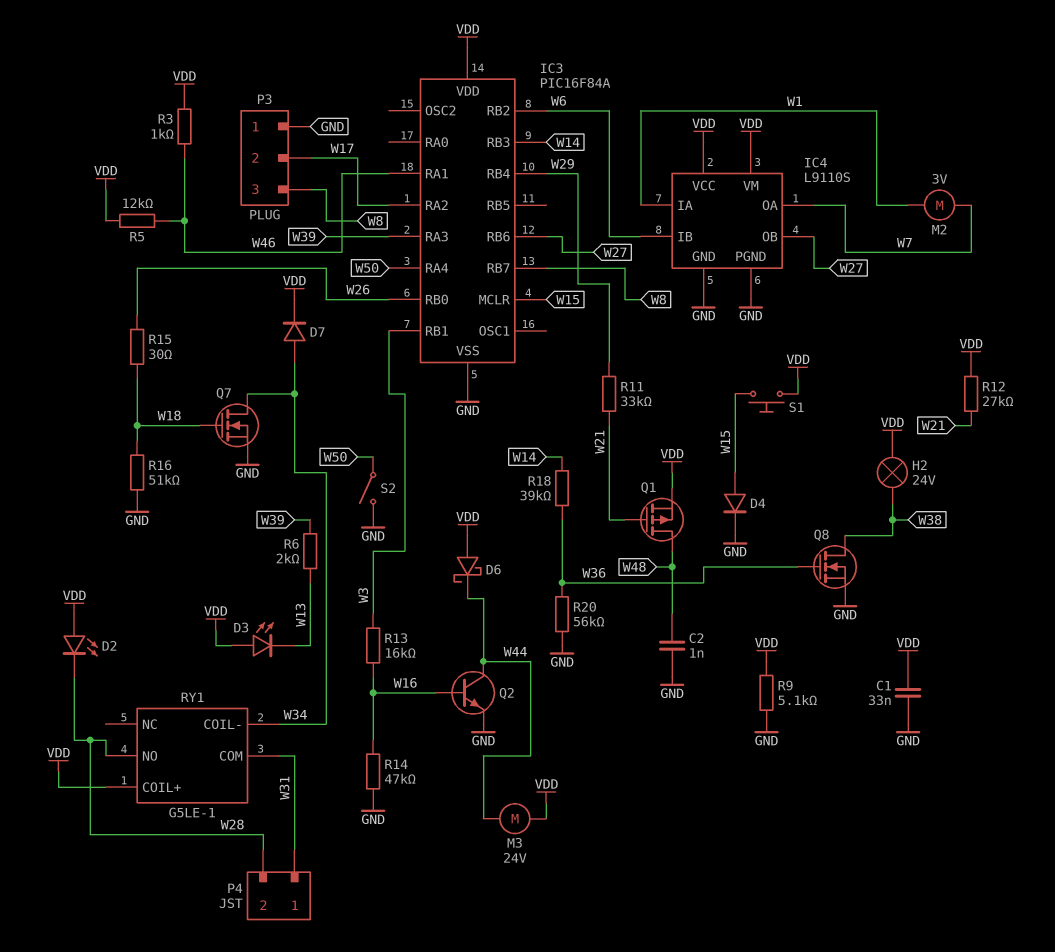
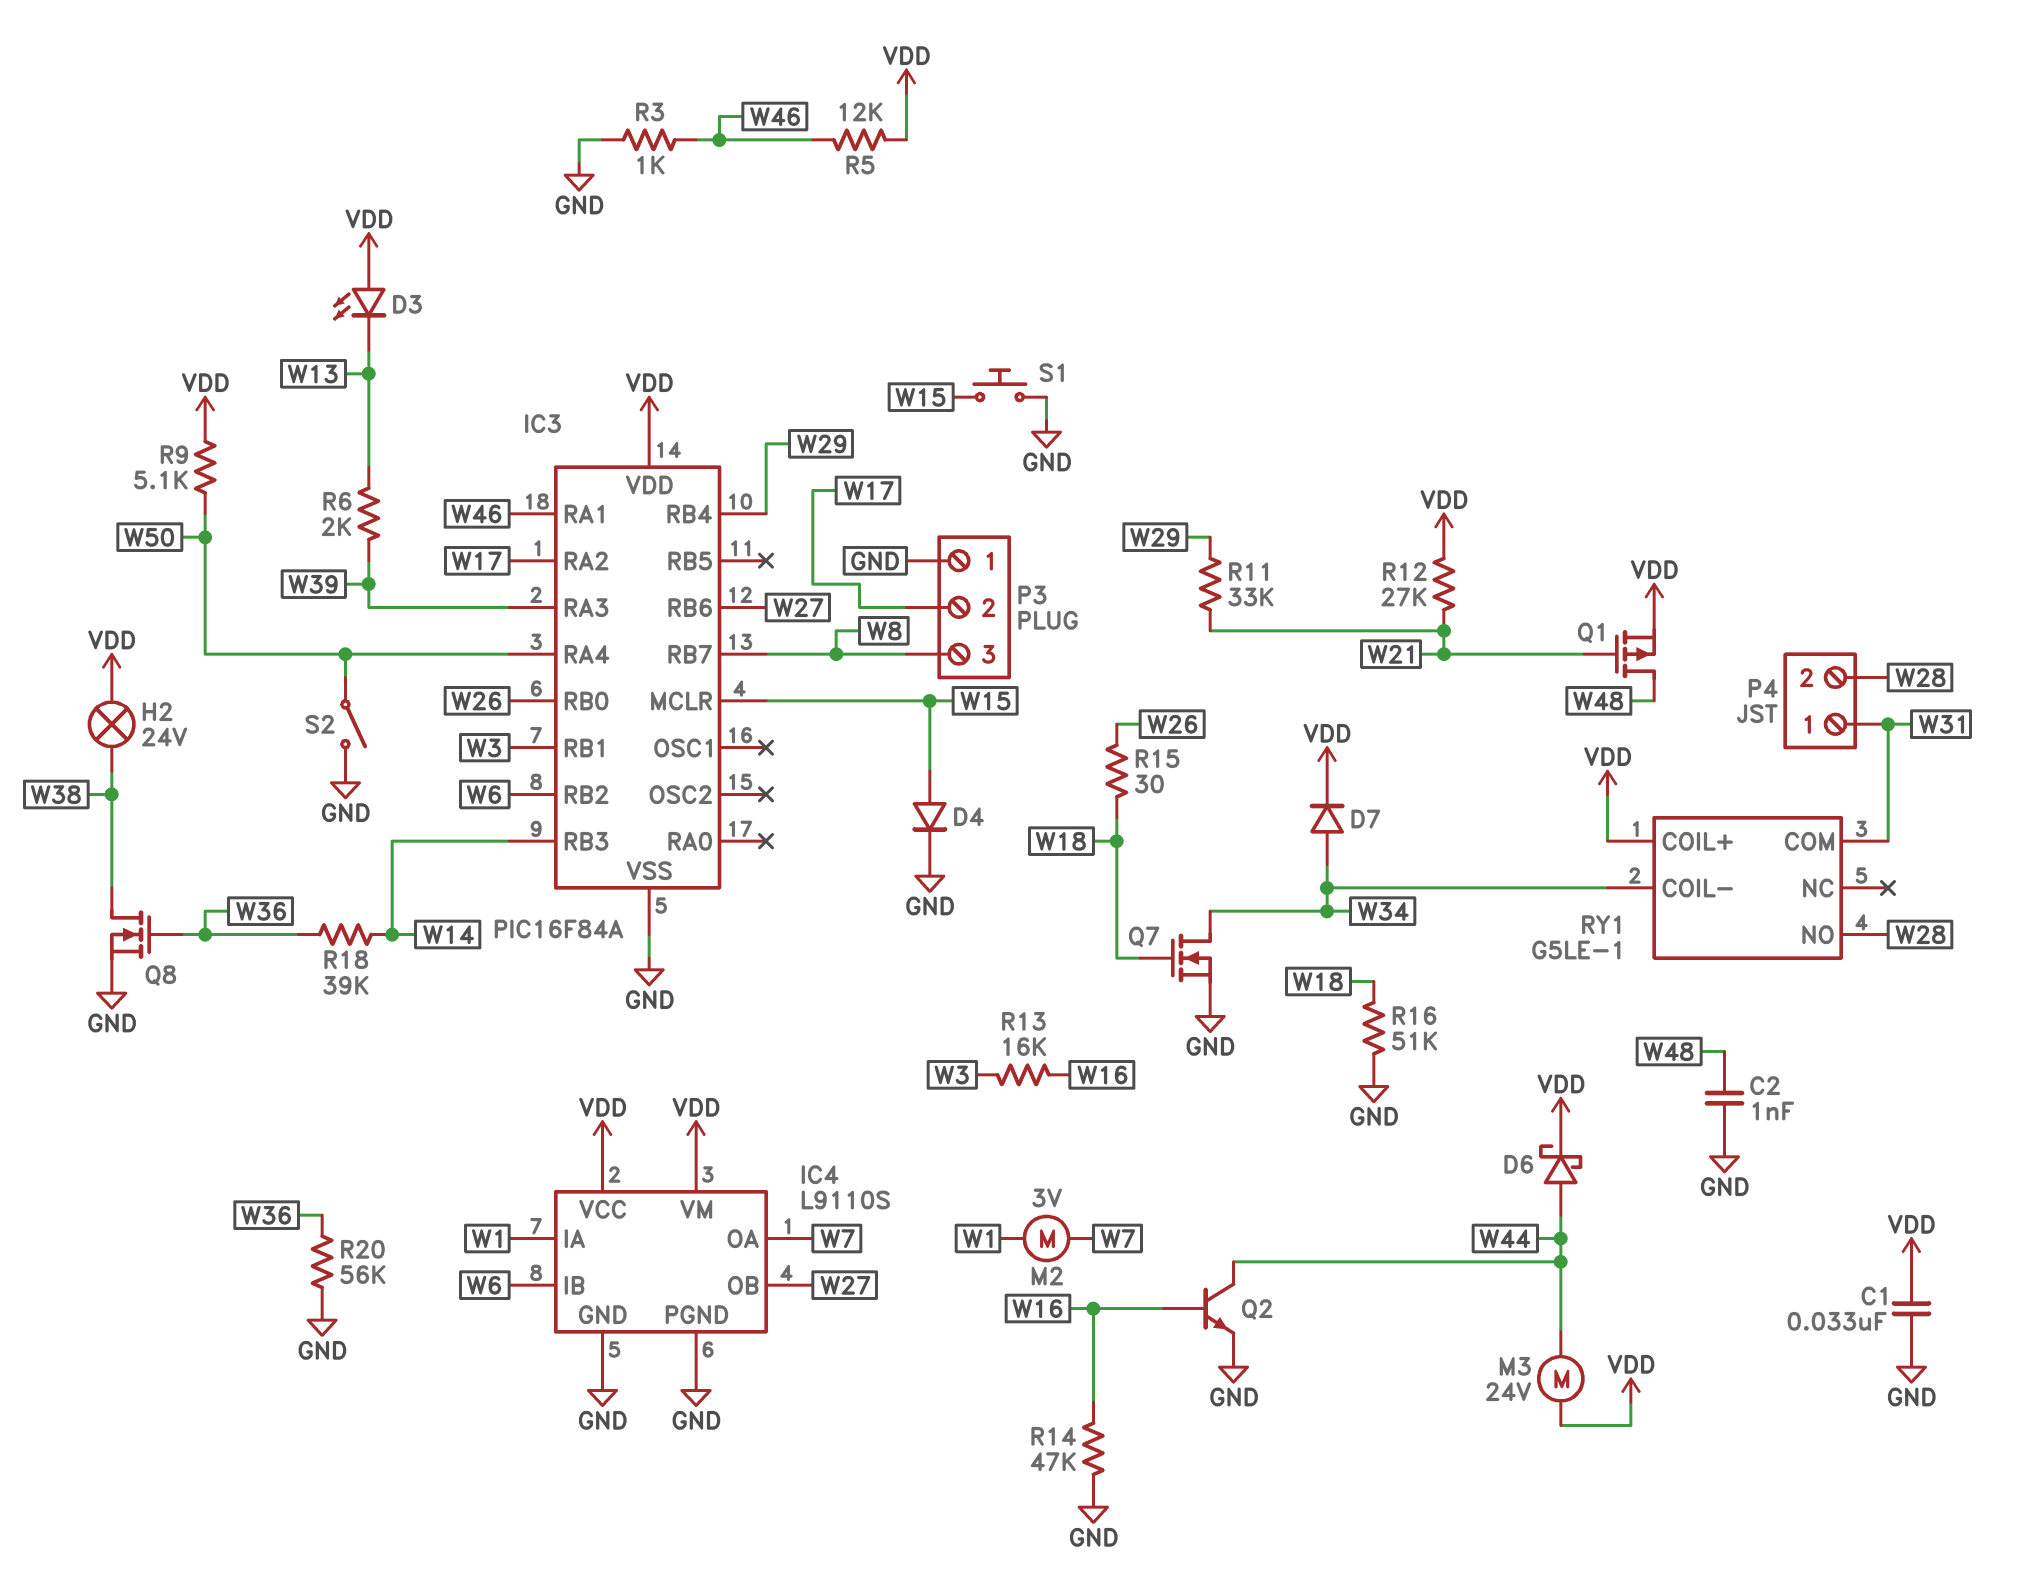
D2: LED (A VDD, K W28) -> none
D6: schottky (A VDD, K W44) -> schottky (A W44, K VDD)
R3: 1k (VDD, W46) -> 1k (GND, W46)
R9: 5.1k (GND, VDD) -> 5.1k (VDD, W50)
S1: button (VDD, W15) -> button (GND, W15)

